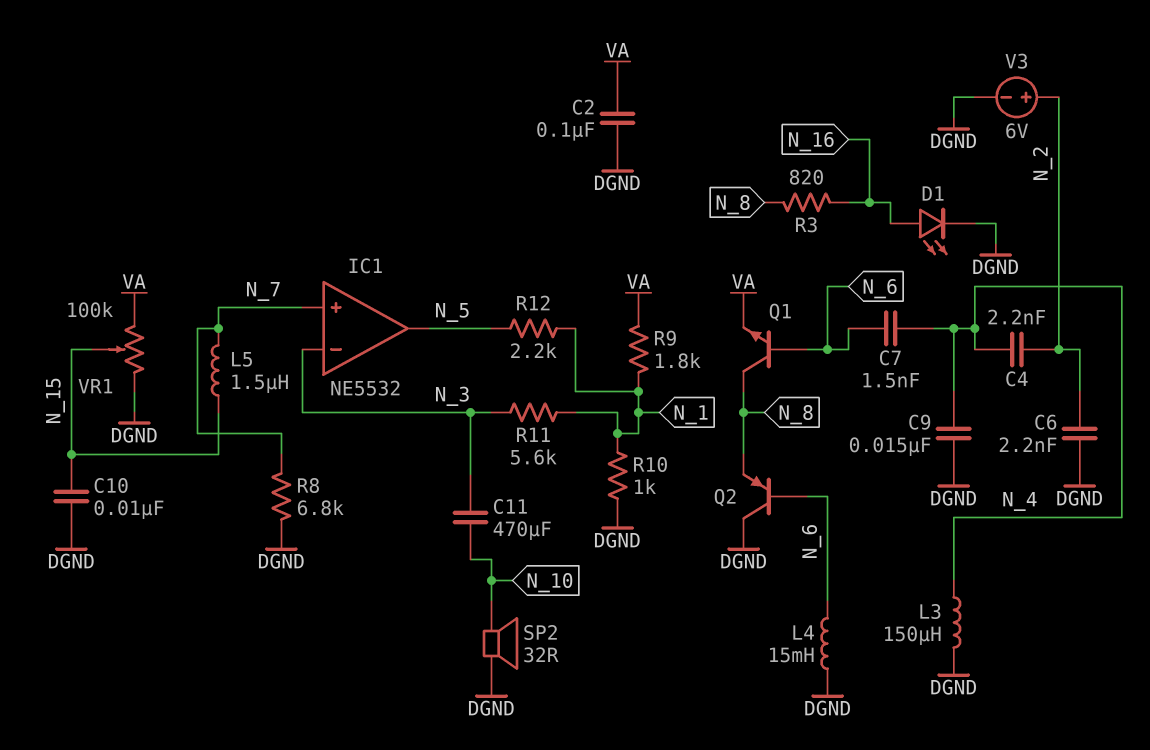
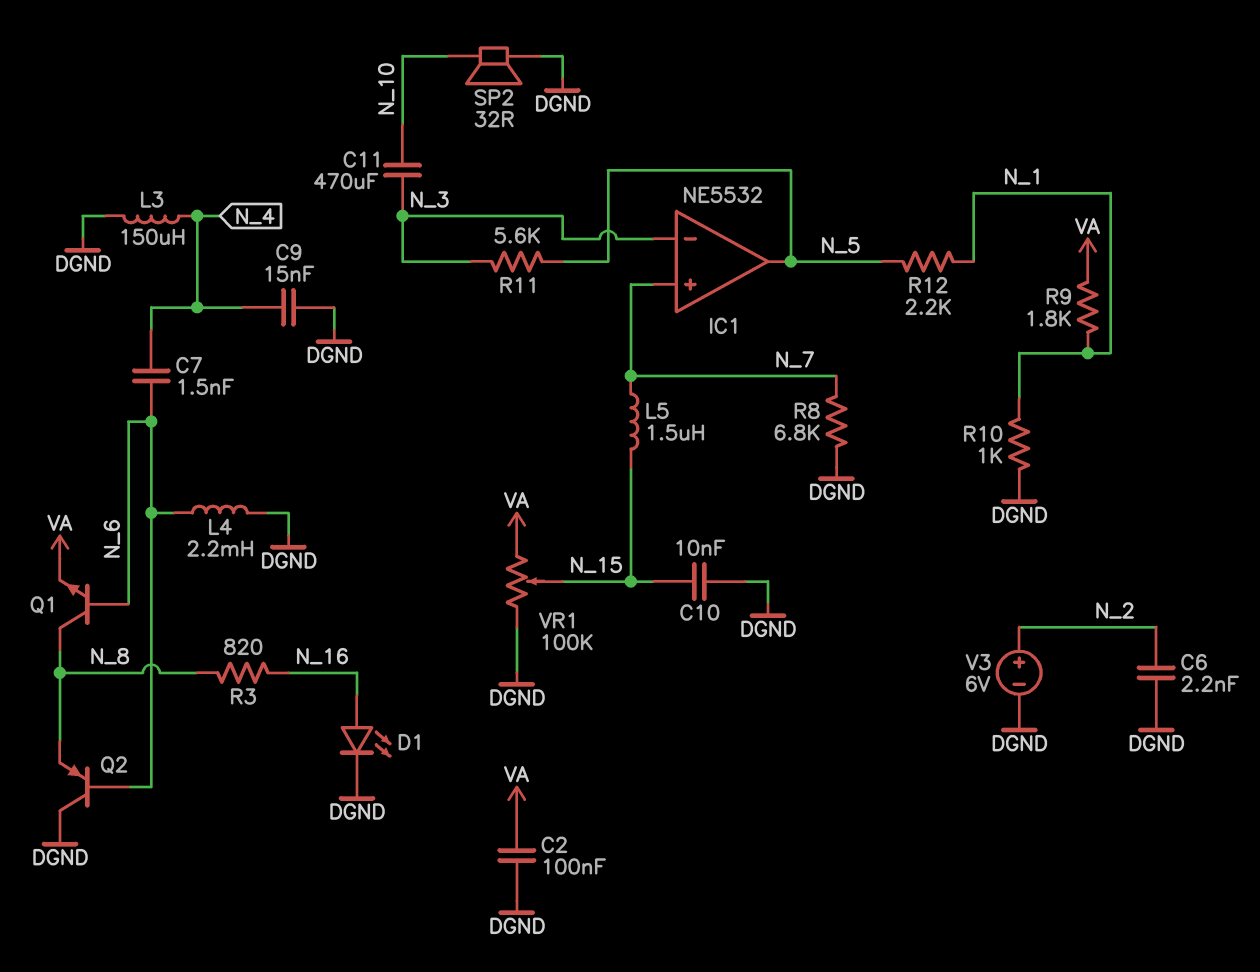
C4: 2.2nF (N_2, N_4) -> none
L4: 15mH (DGND, N_6) -> 2.2mH (DGND, N_6)
R11: 5.6k (N_1, N_3) -> 5.6k (N_3, N_5)

